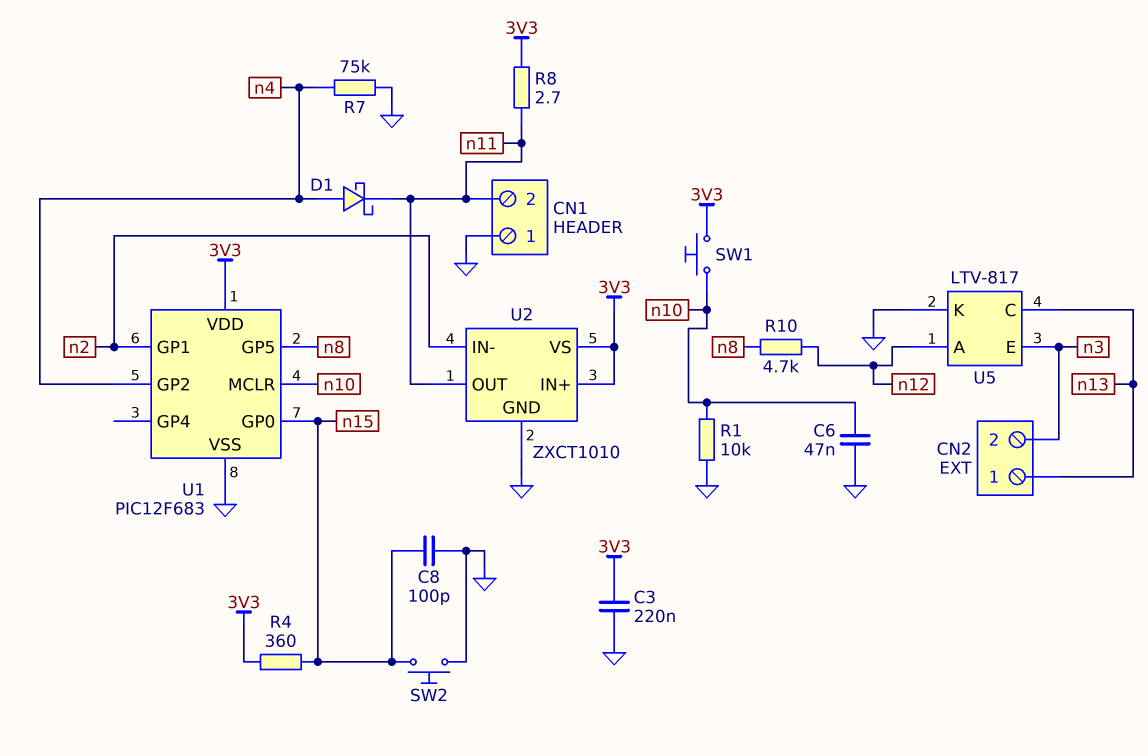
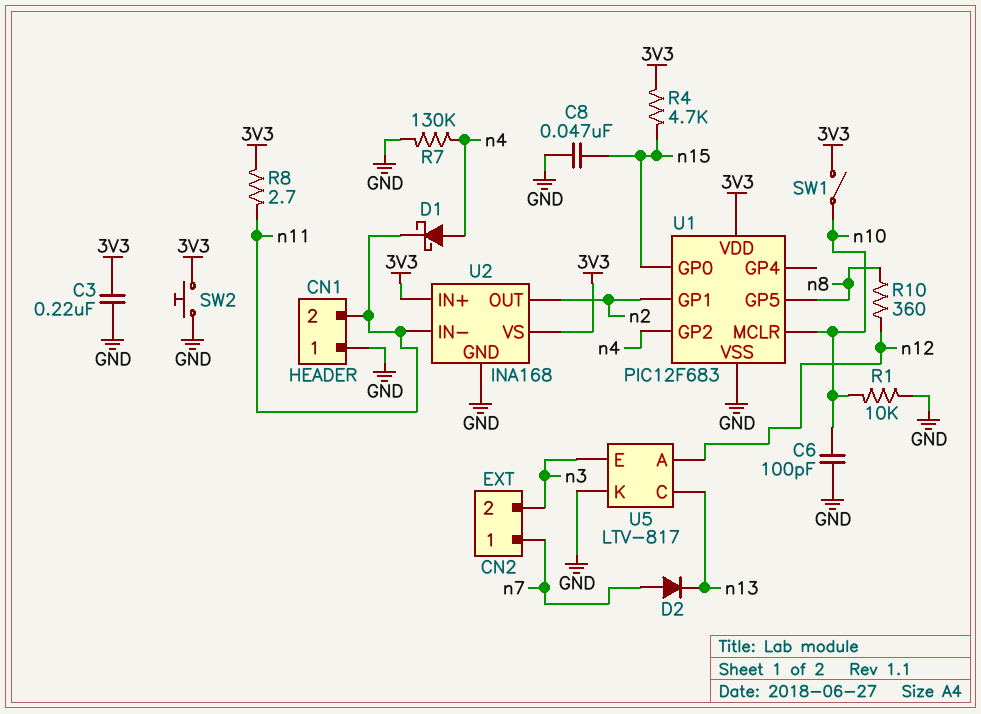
C6: 47nF (GND, n10) -> 100pF (GND, n10)
C8: 100pF (GND, n15) -> 47nF (GND, n15)
CN2 pin 1: n13 -> n7
D2: none -> diode (A n7, K n13)
R4: 360 (3V3, n15) -> 4.7k (3V3, n15)
R7: 75k (GND, n4) -> 130k (GND, n4)
R10: 4.7k (n8, n12) -> 360 (n8, n12)
SW1: button (3V3, n10) -> switch (3V3, n10)
SW2: button (GND, n15) -> button (3V3, GND)
U2: ZXCT1010 -> INA168
U2 pin IN-: n2 -> n11
U2 pin OUT: n11 -> n2

